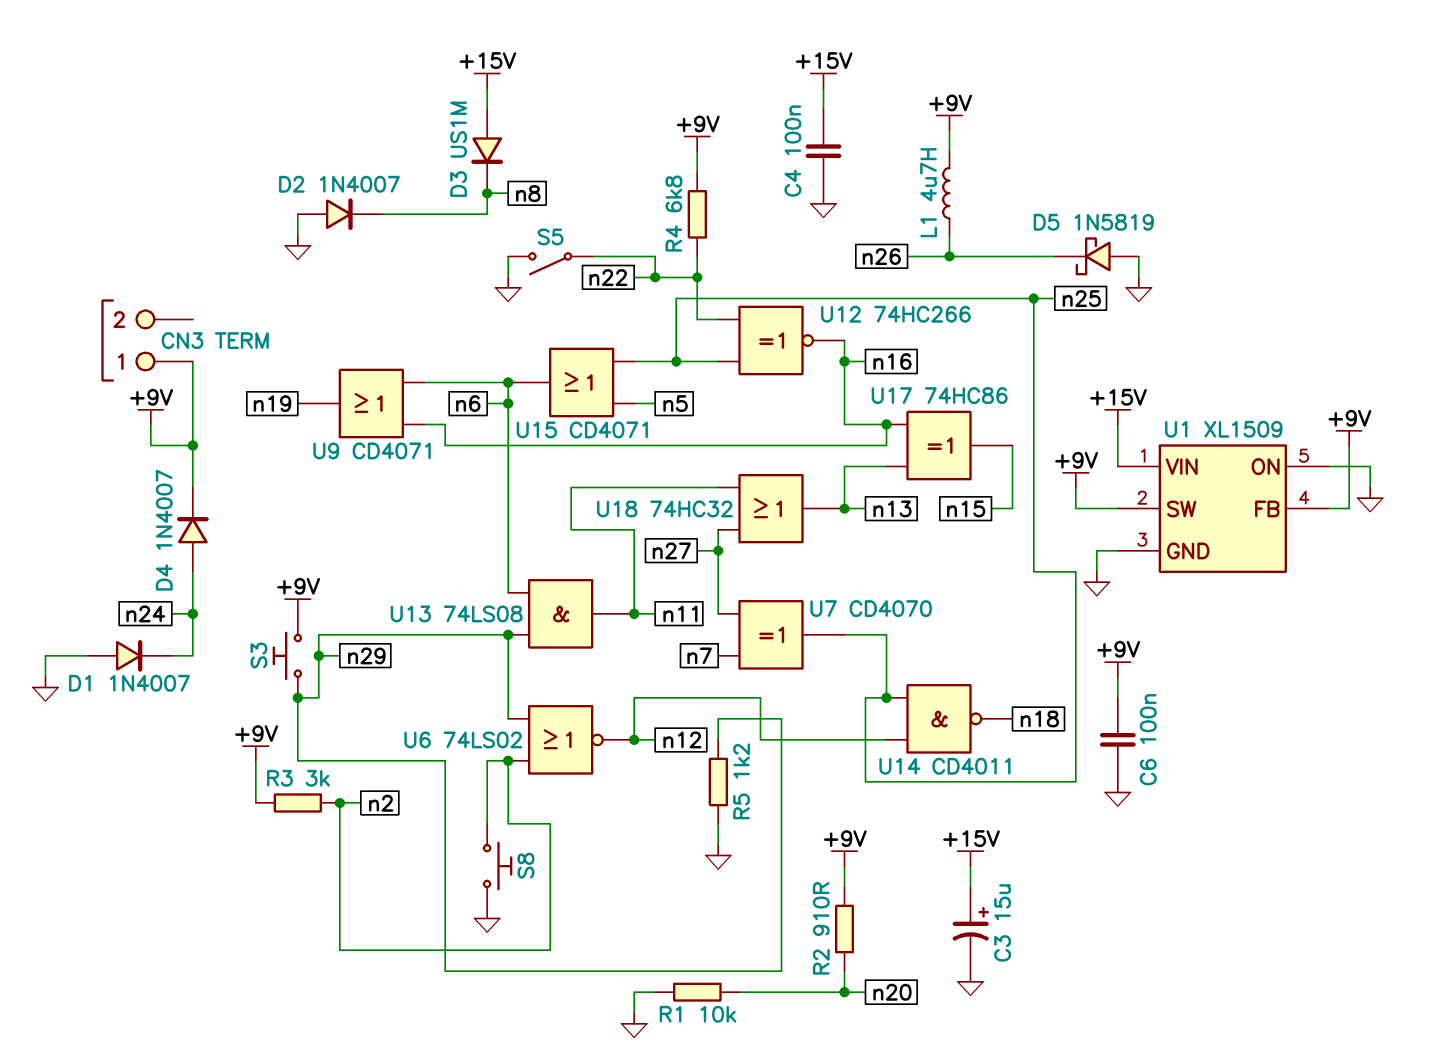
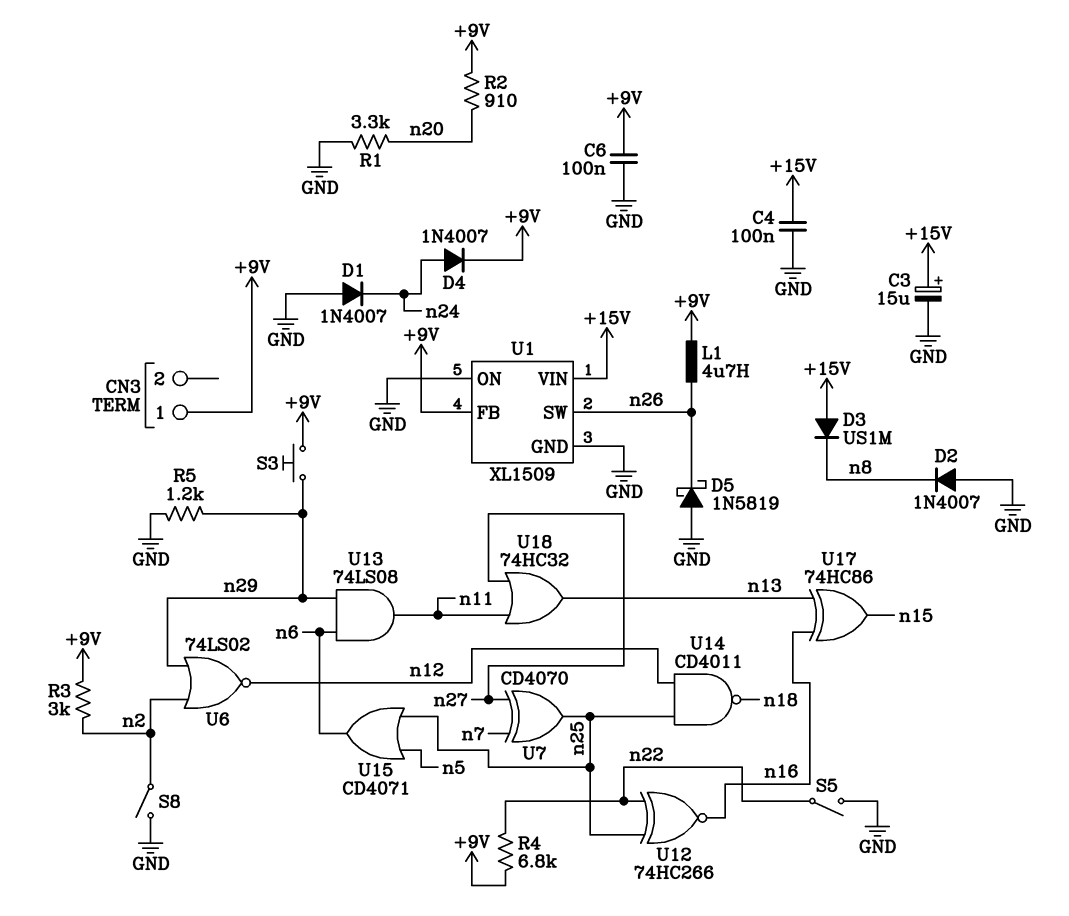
R1: 10k (GND, n20) -> 3.3k (GND, n20)
S8: button (GND, n2) -> switch (GND, n2)
U1 pin SW: +9V -> n26
U9: OR CD4071 (in n6, in n16, out n19) -> none

